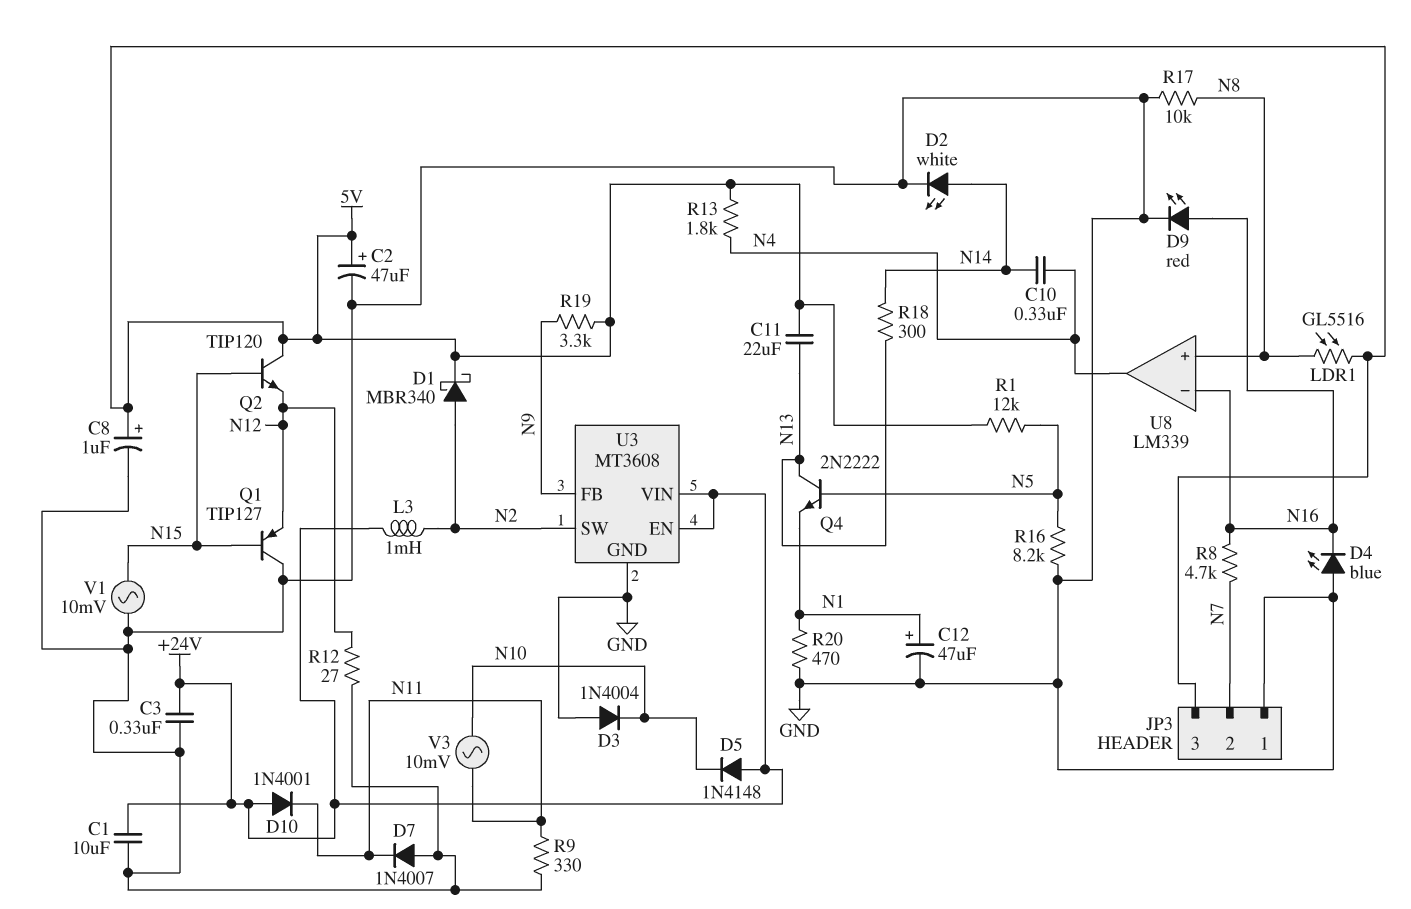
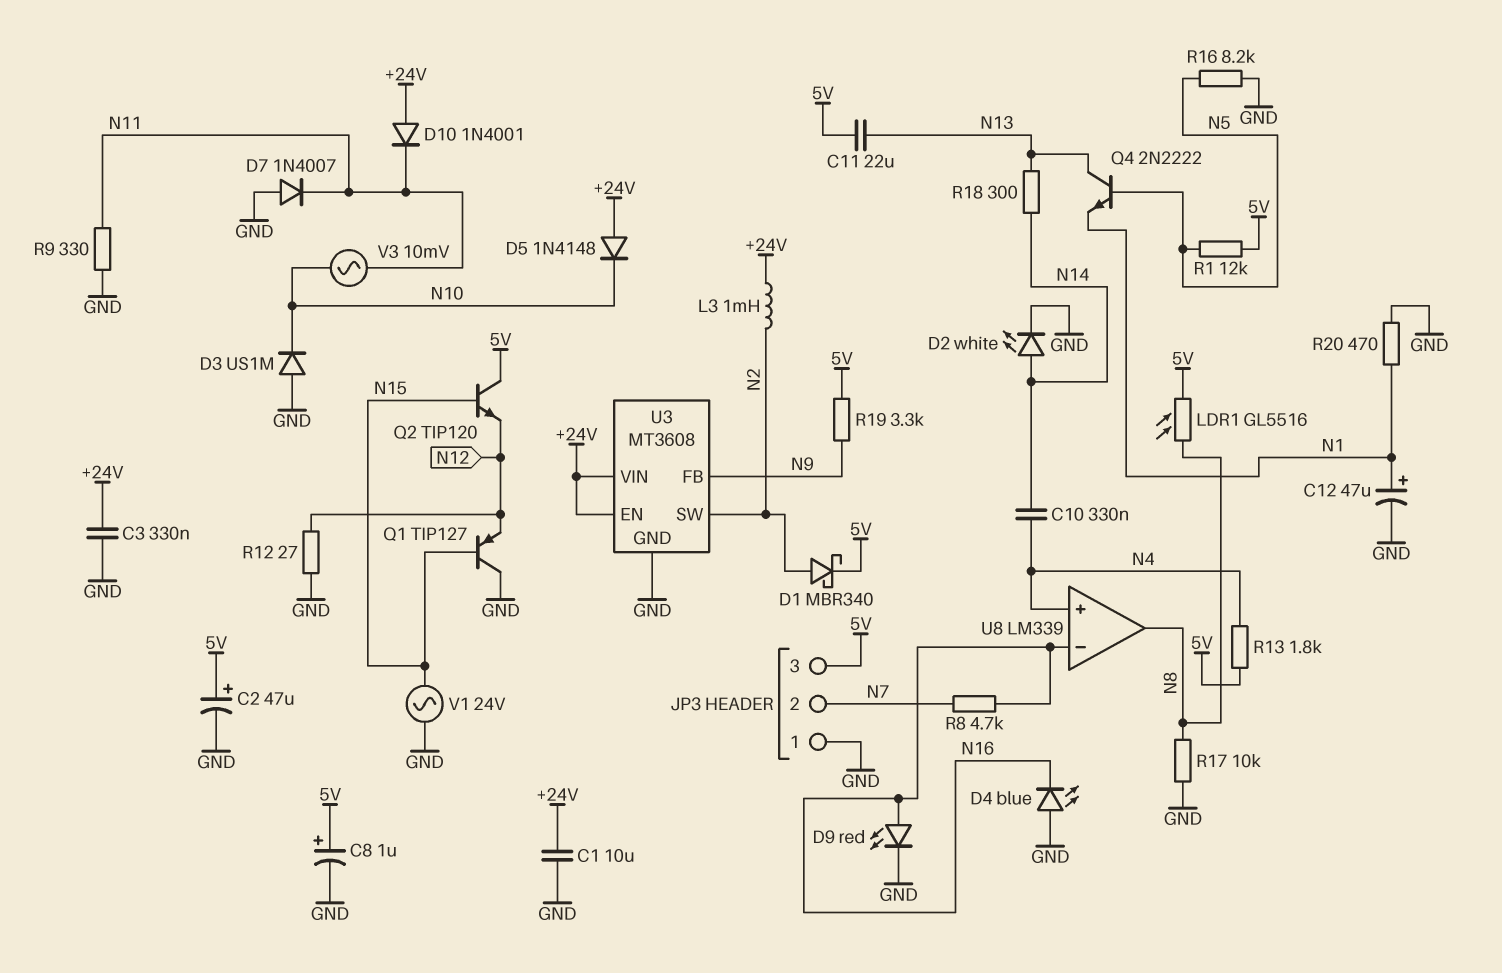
D3: diode 1N4004 (A GND, K N10) -> diode US1M (A GND, K N10)
U8 pin in+: N8 -> N4
U8 pin out: N4 -> N8
V1: AC 10mV (GND, N15) -> AC 24V (GND, N15)

